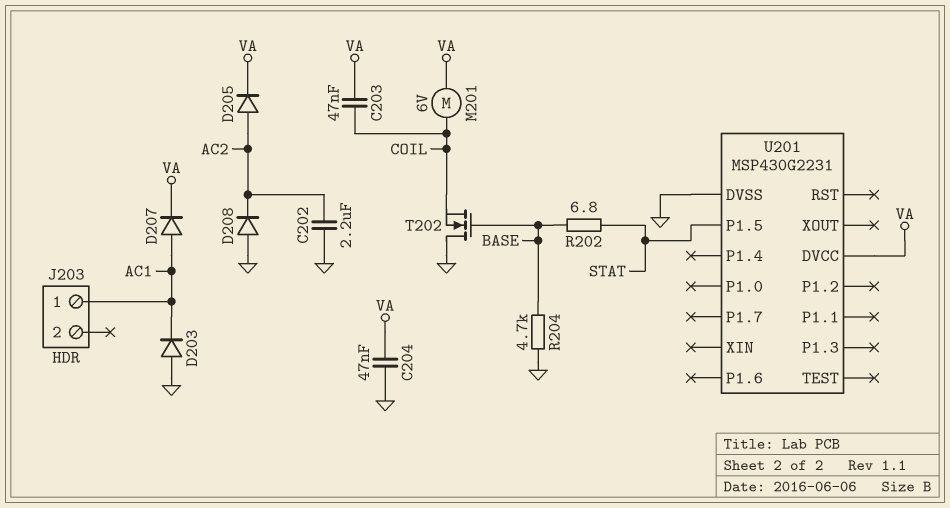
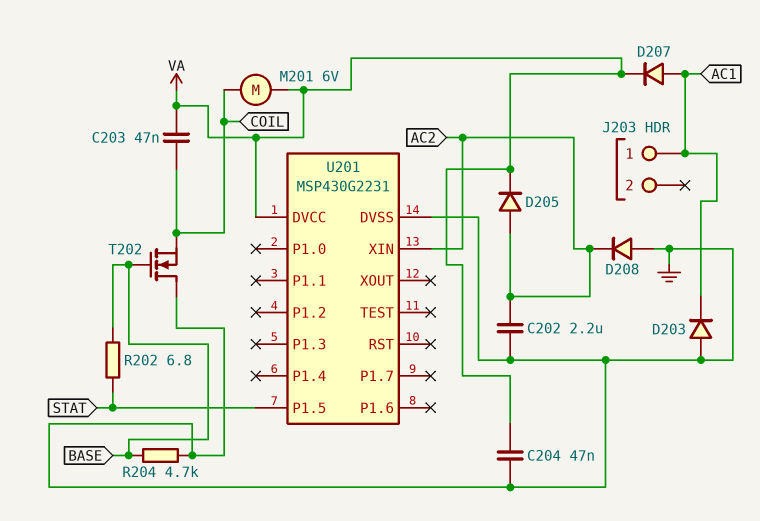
U201 pin XIN: none -> AC2

